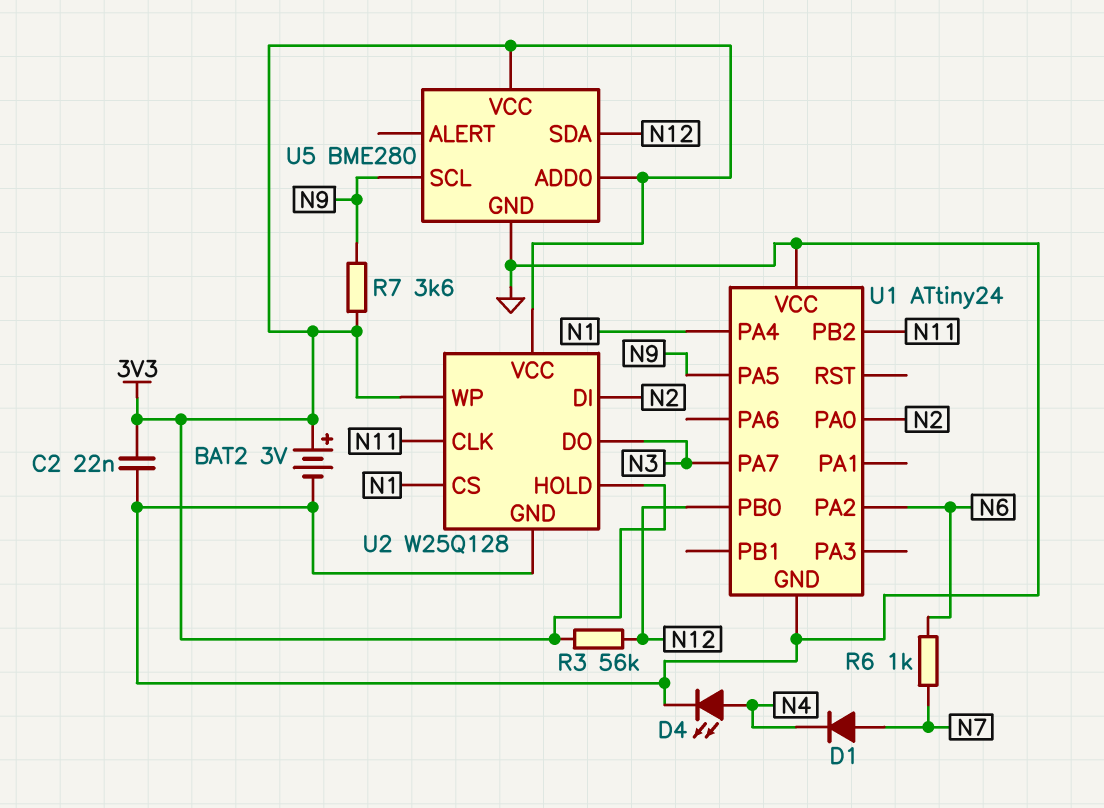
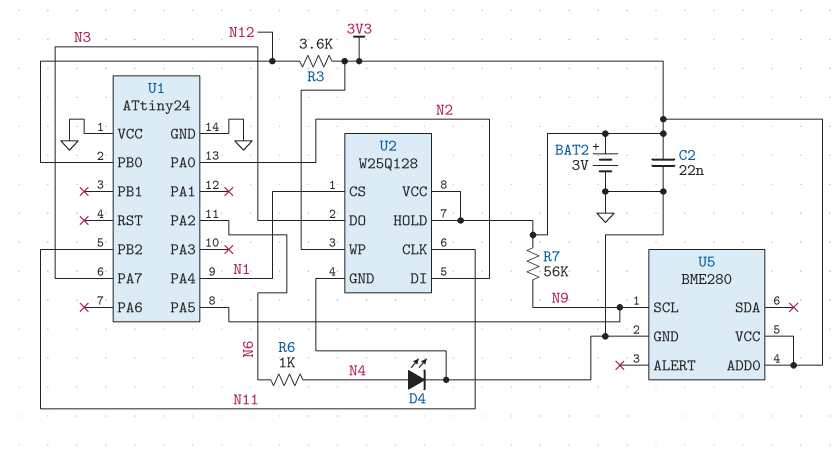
D1: diode (A N7, K N4) -> none
R3: 56k (3V3, N12) -> 3.6k (3V3, N12)
R6: 1k (N6, N7) -> 1k (N4, N6)
R7: 3.6k (3V3, N9) -> 56k (3V3, N9)
U5 pin SDA: N12 -> none

